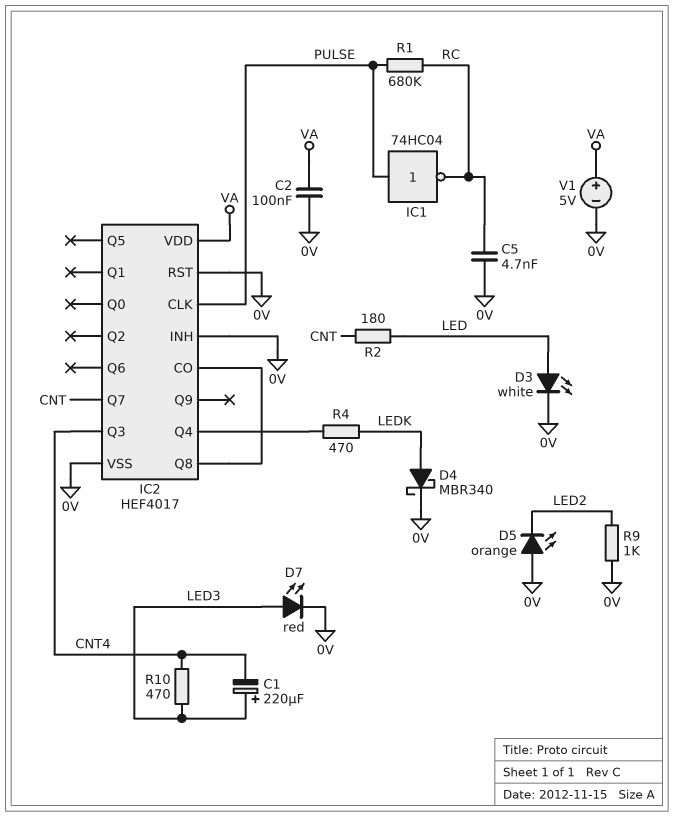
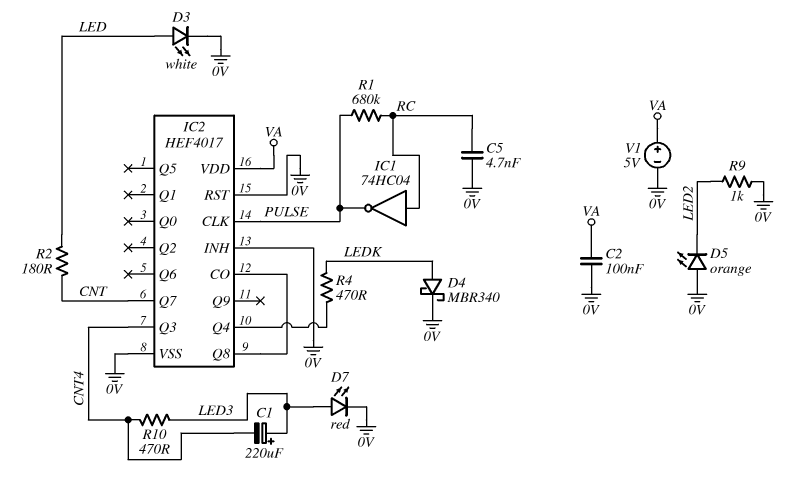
IC1: NOT 74HC04 (in PULSE, out RC) -> NOT 74HC04 (in RC, out PULSE)

